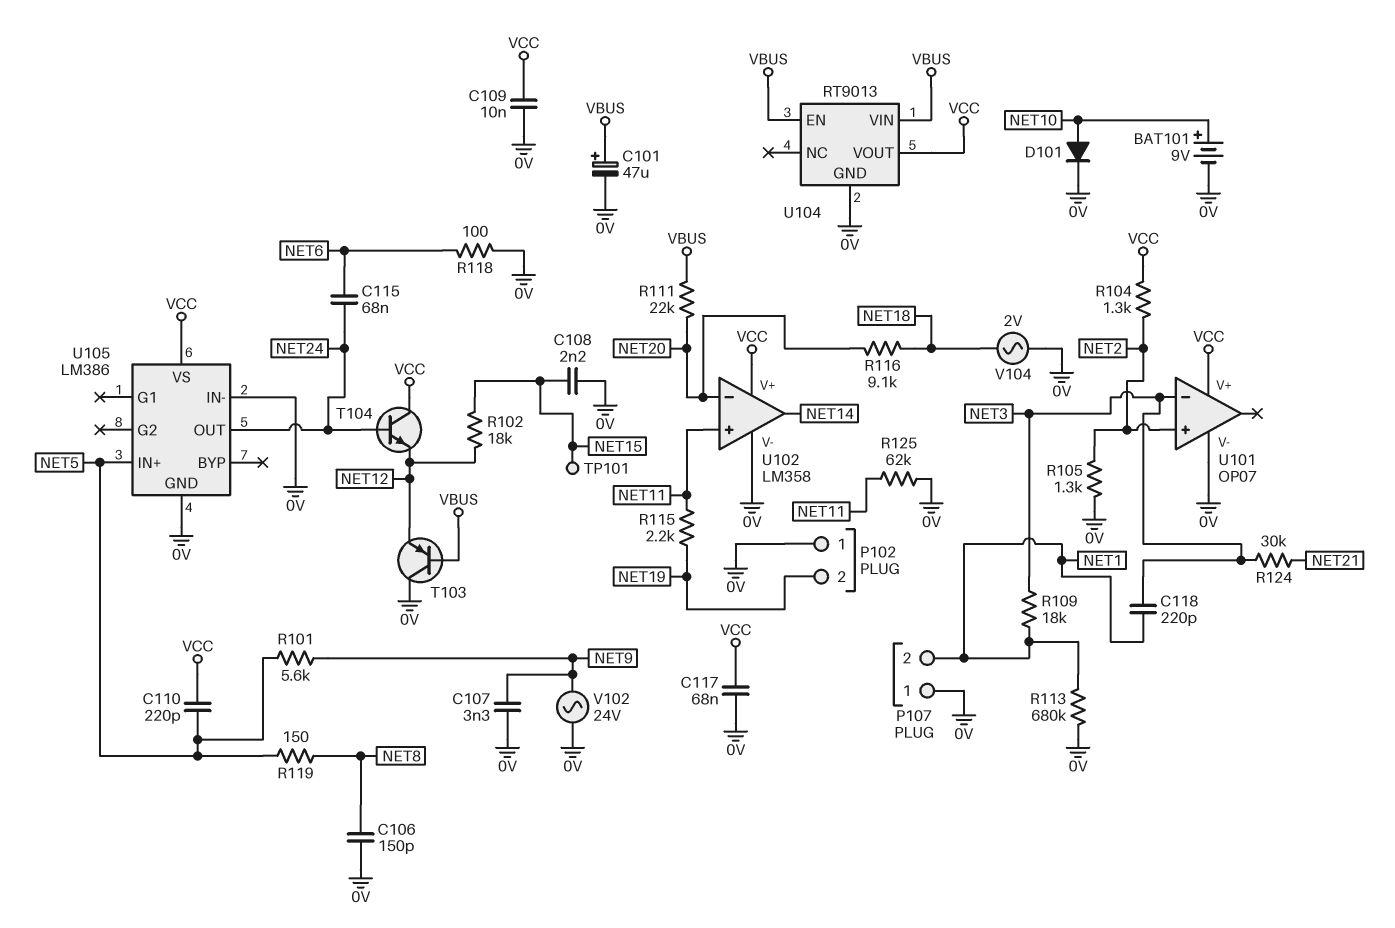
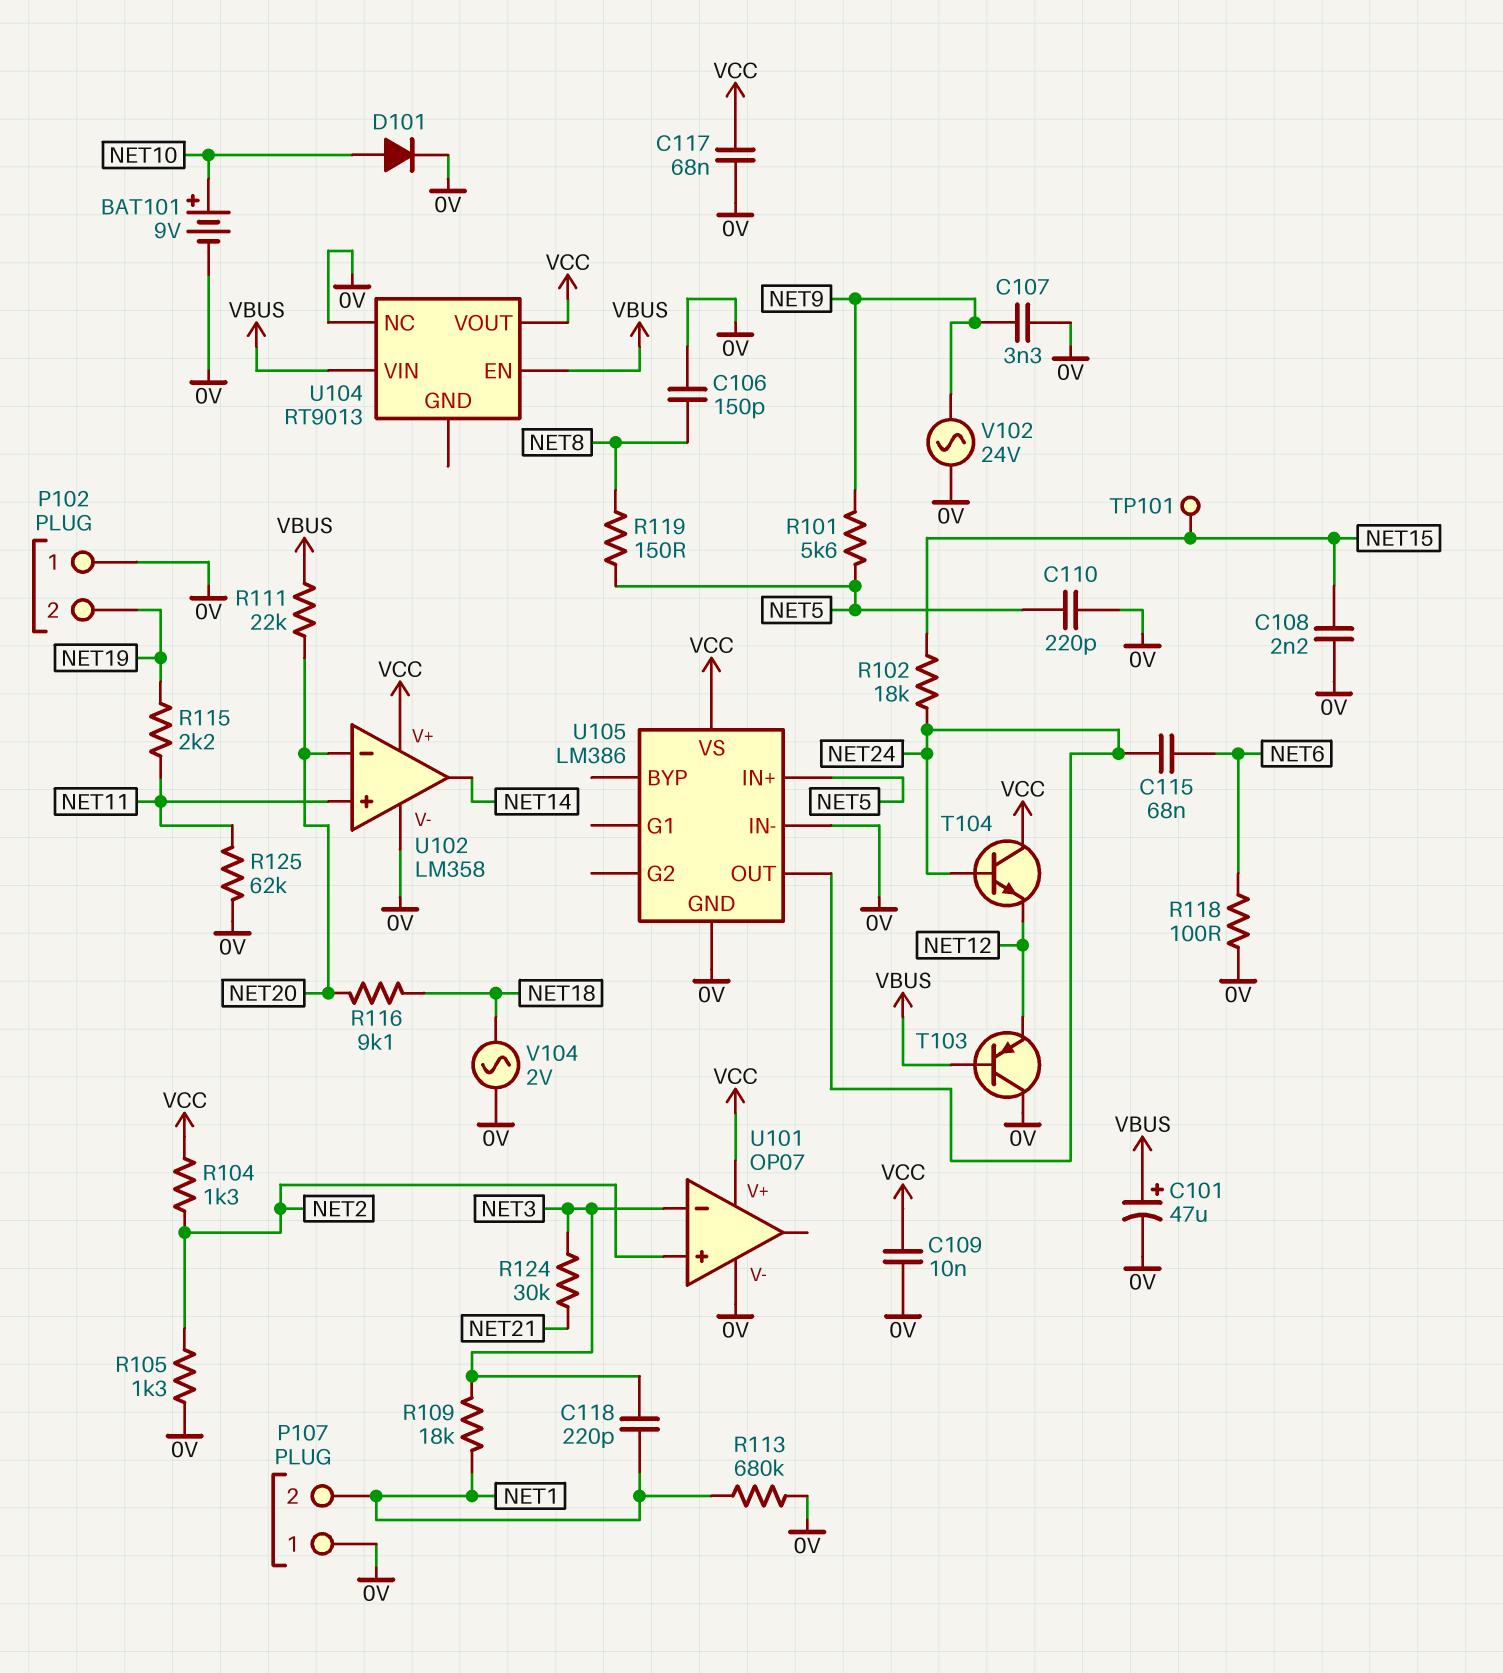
C110: 220pF (NET5, VCC) -> 220pF (0V, NET5)
R102: 18k (NET12, NET15) -> 18k (NET15, NET24)
U104 pin GND: 0V -> none
U104 pin NC: none -> 0V

